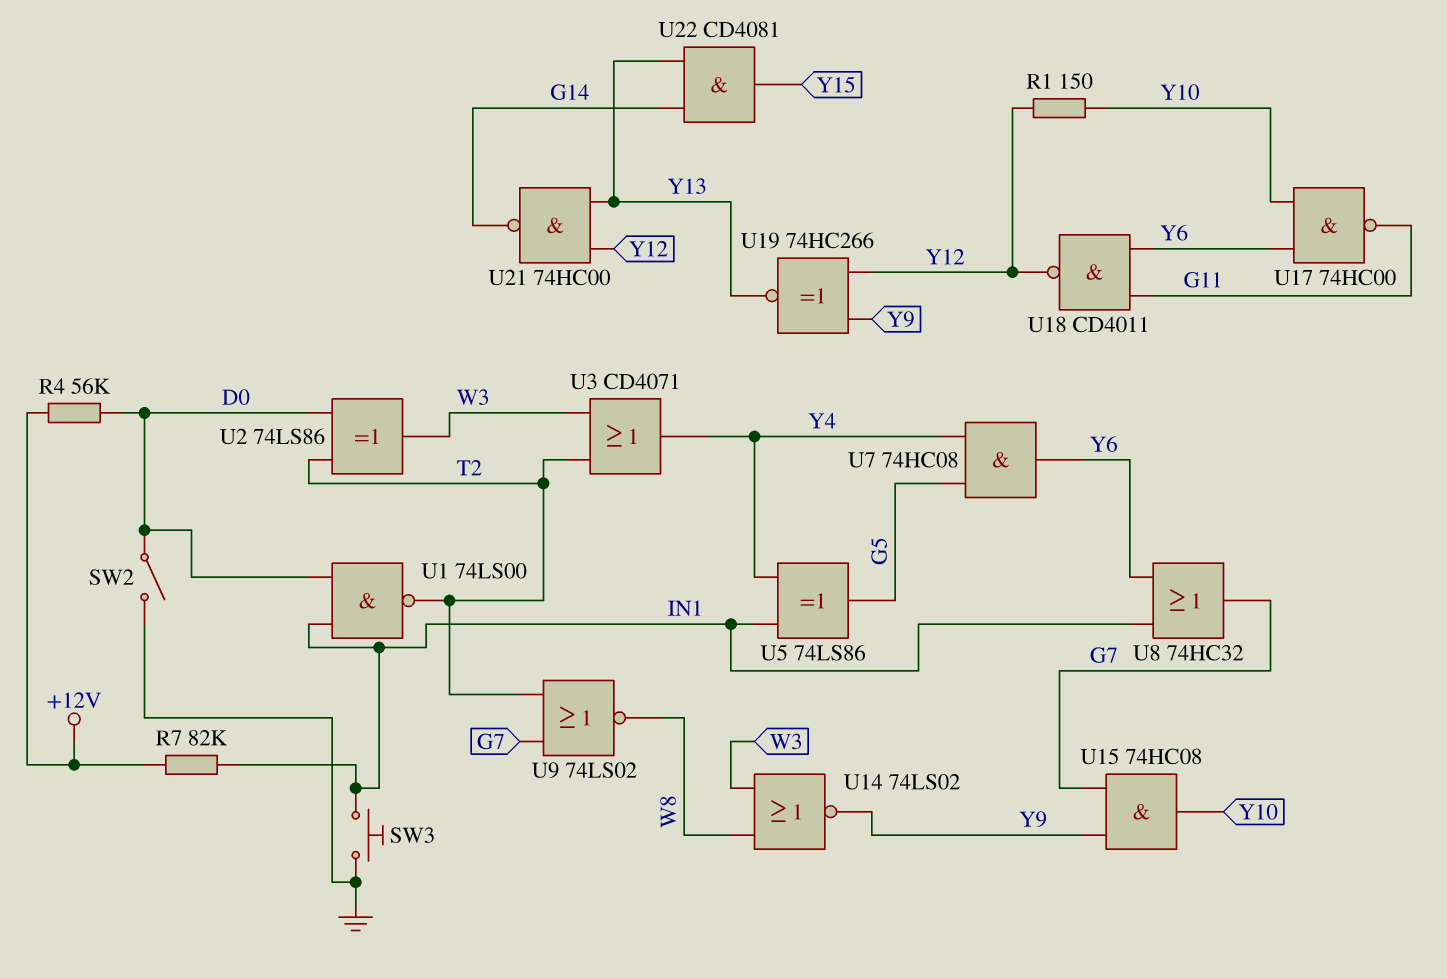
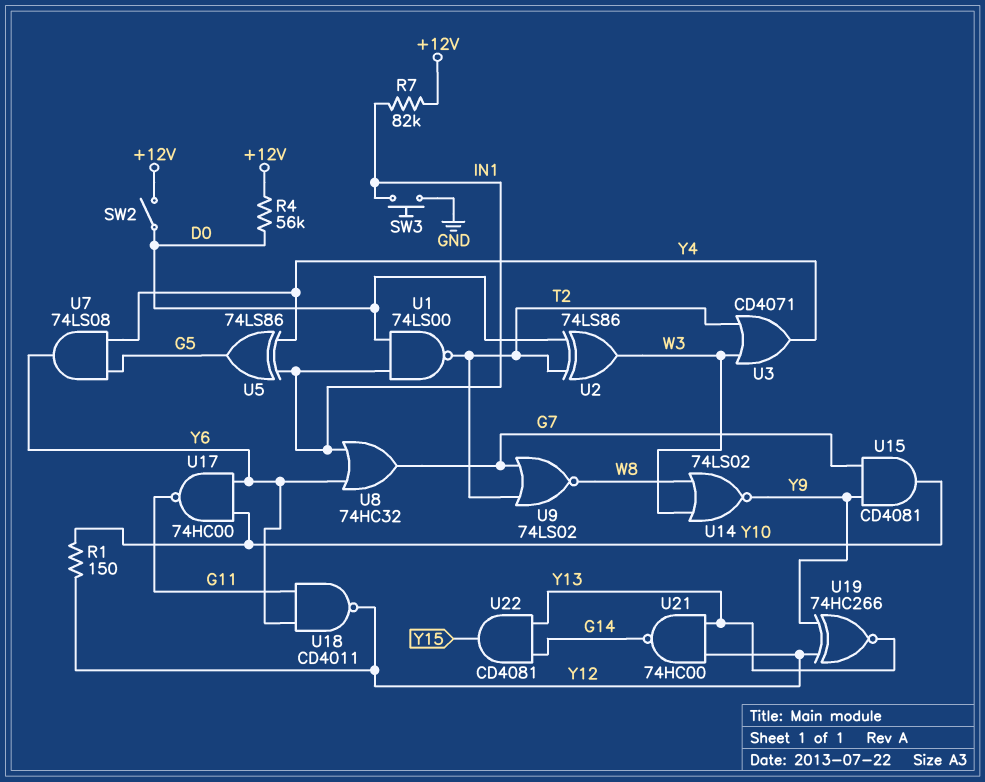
SW2: switch (D0, GND) -> switch (+12V, D0)
U7: AND 74HC08 (in G5, in Y4, out Y6) -> AND 74LS08 (in G5, in Y4, out Y6)
U15: AND 74HC08 (in G7, in Y9, out Y10) -> AND CD4081 (in G7, in Y9, out Y10)

